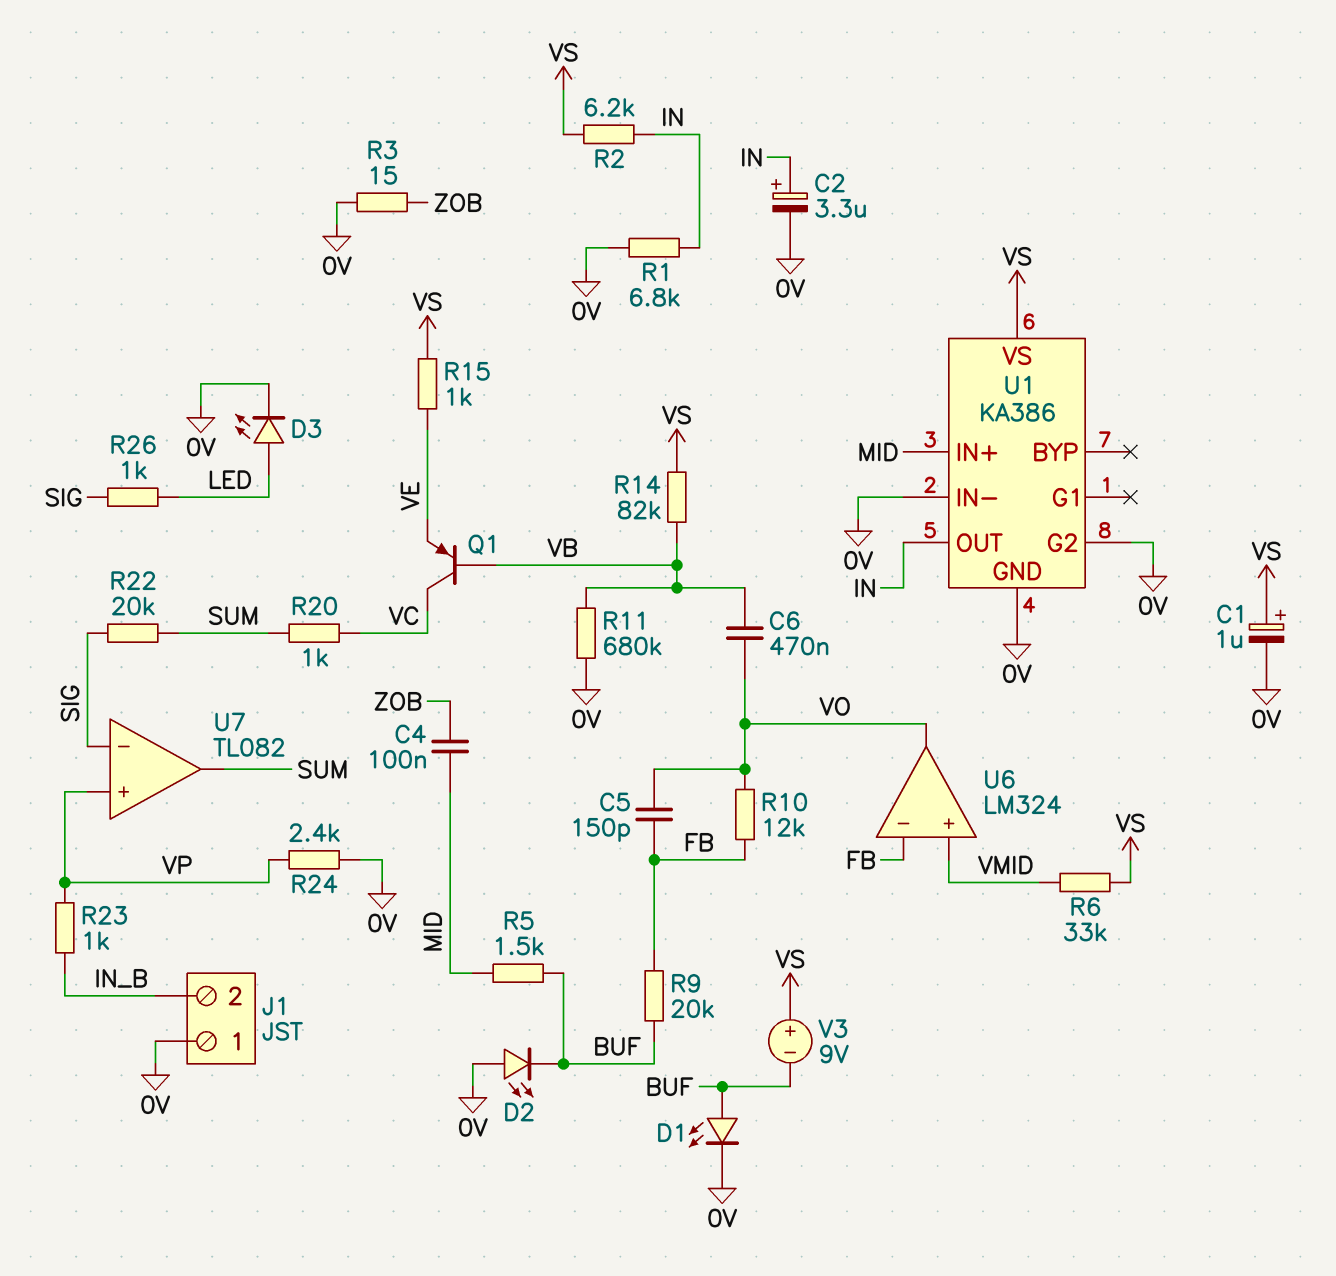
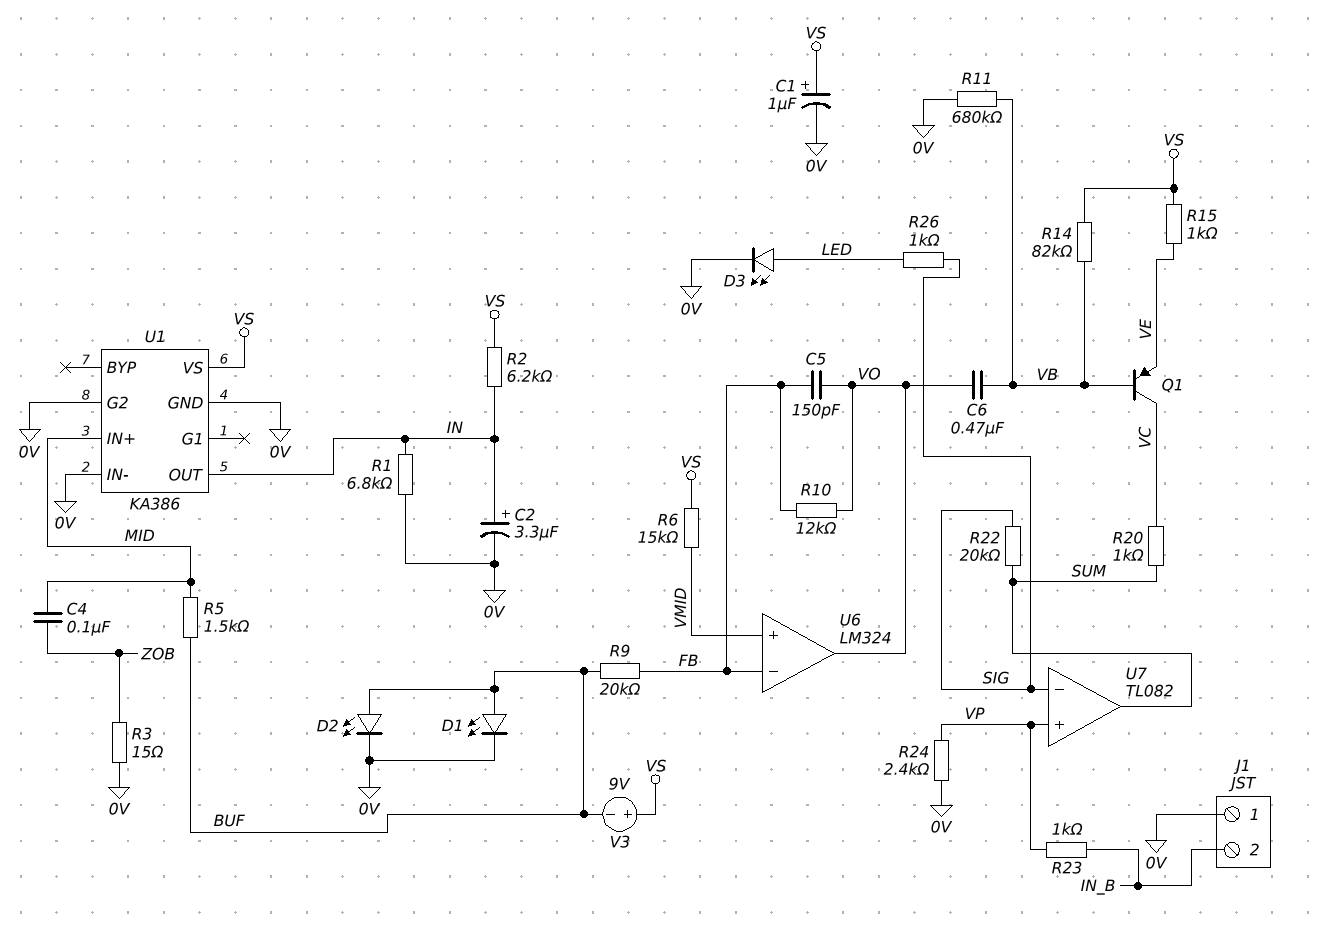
D2: LED (A 0V, K BUF) -> LED (A BUF, K 0V)
R6: 33k (VMID, VS) -> 15k (VMID, VS)

